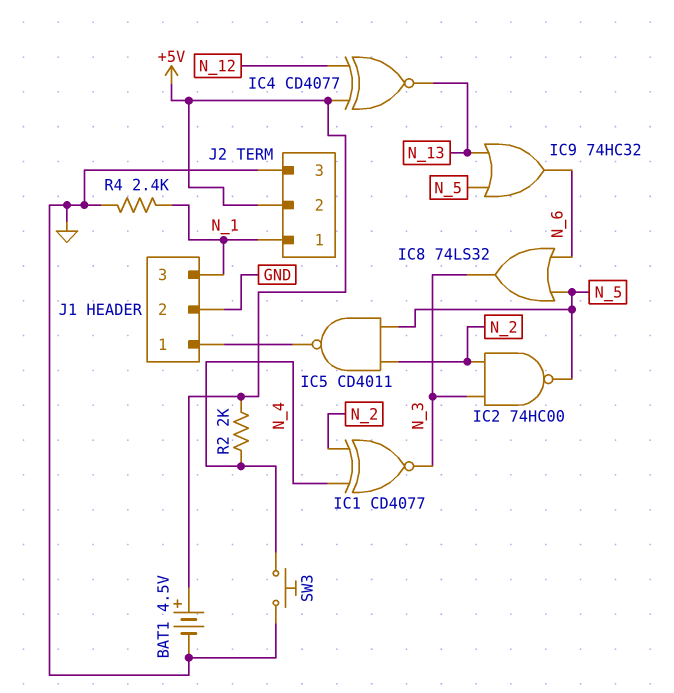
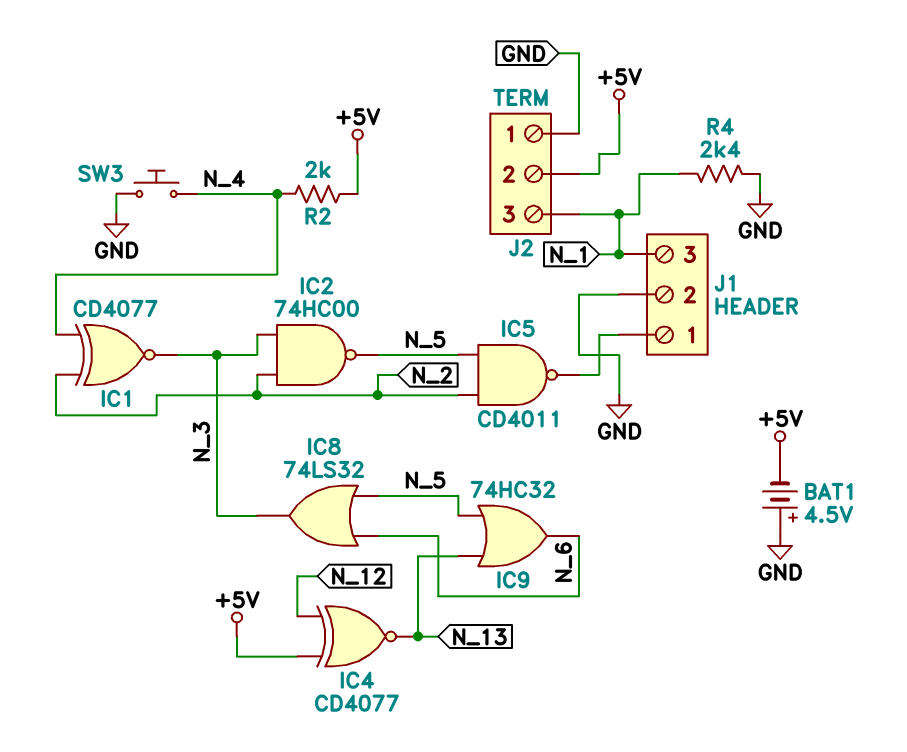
BAT1: 4.5V (plus +5V, minus GND) -> 4.5V (plus GND, minus +5V)
J2 pin 1: N_1 -> GND
J2 pin 3: GND -> N_1

